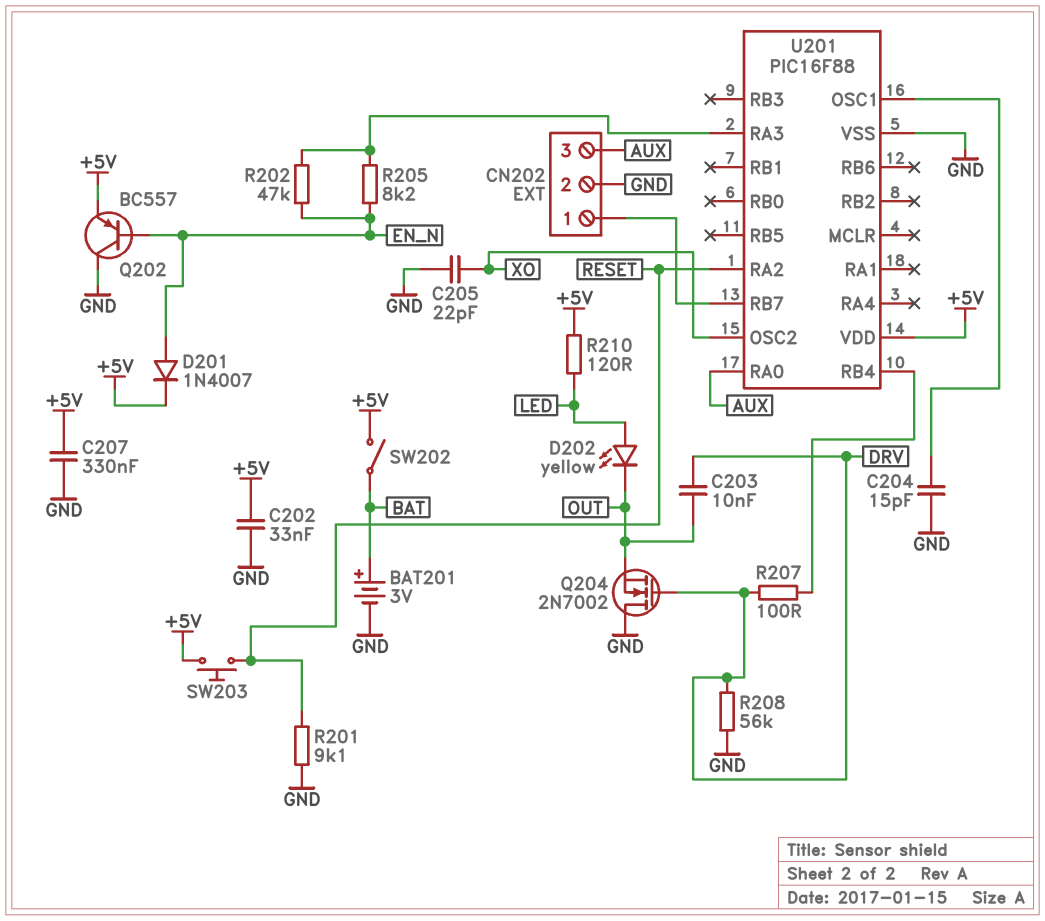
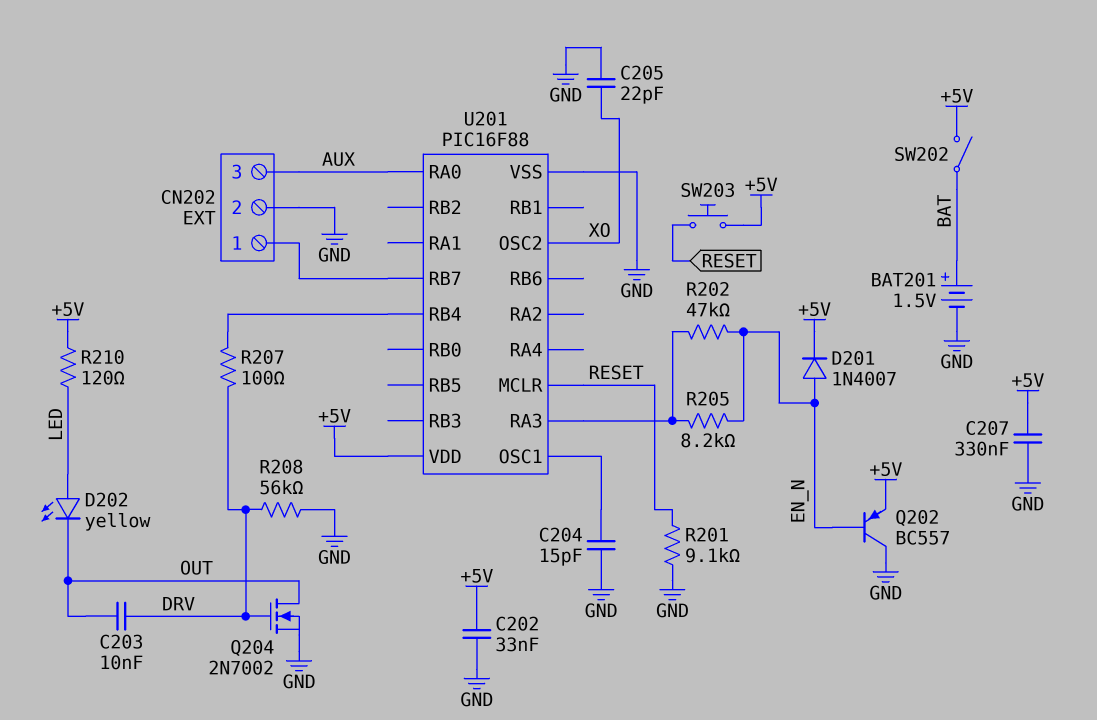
BAT201: 3V (plus BAT, minus GND) -> 1.5V (plus BAT, minus GND)
Q204: NMOS 2N7002 (G DRV, D GND, S OUT) -> NMOS 2N7002 (G DRV, D OUT, S GND)
U201 pin MCLR: none -> RESET
U201 pin RA2: RESET -> none

